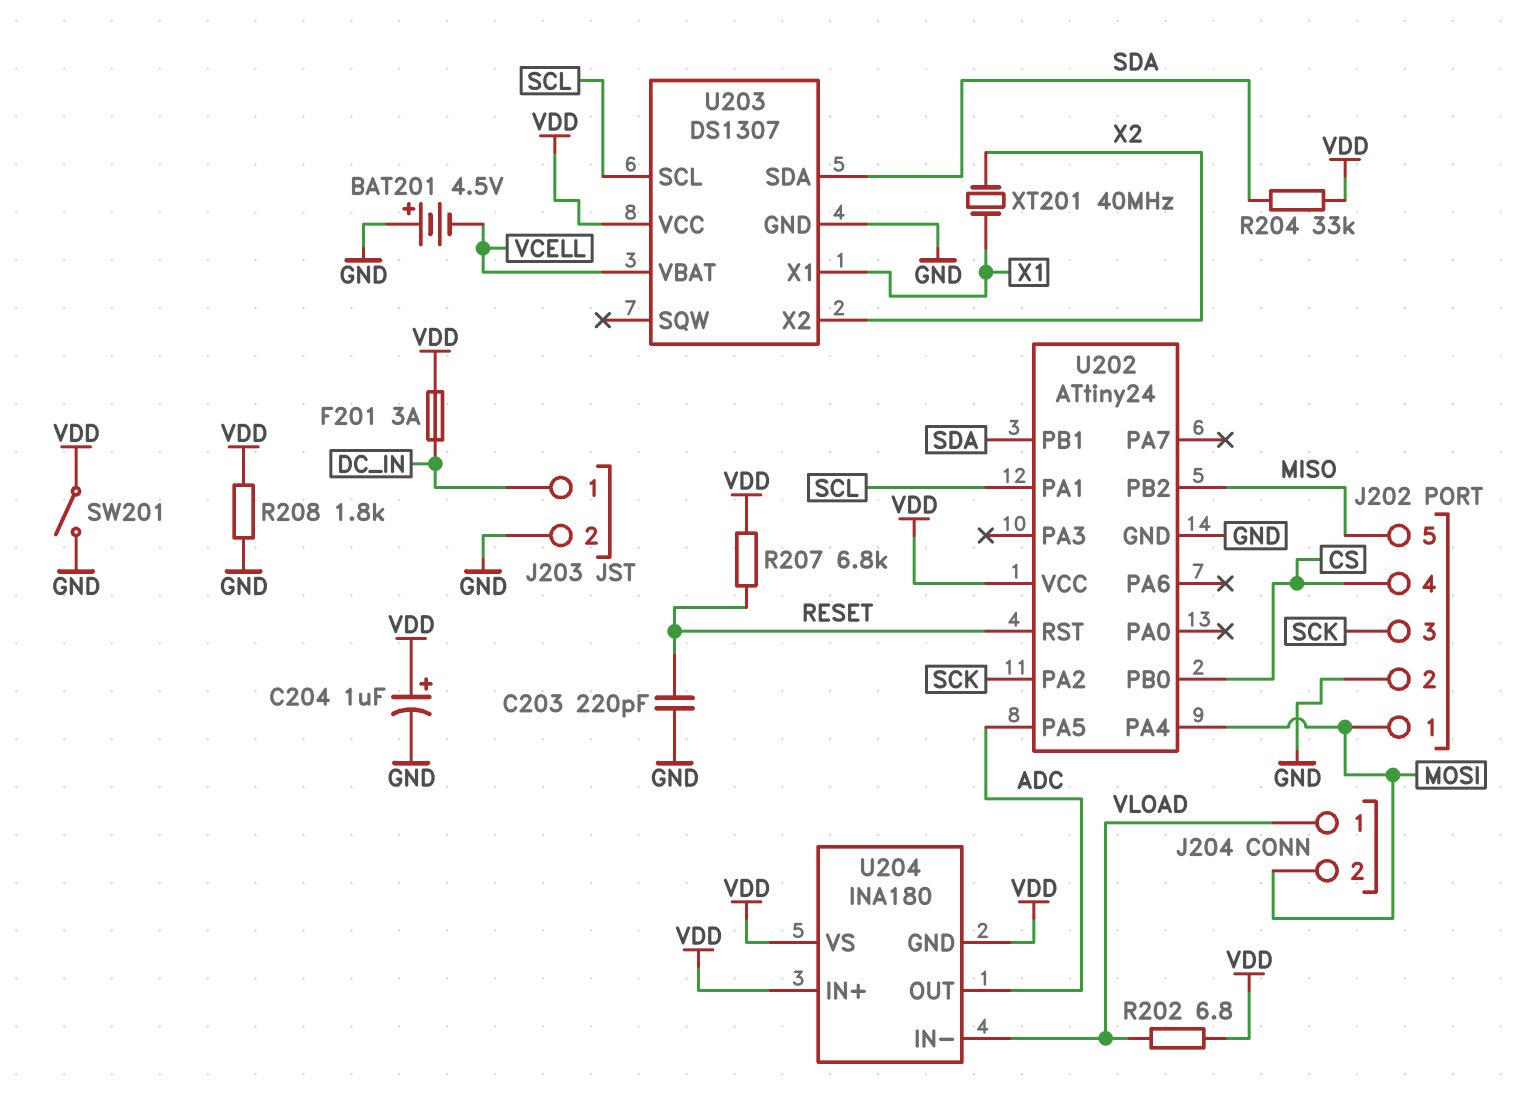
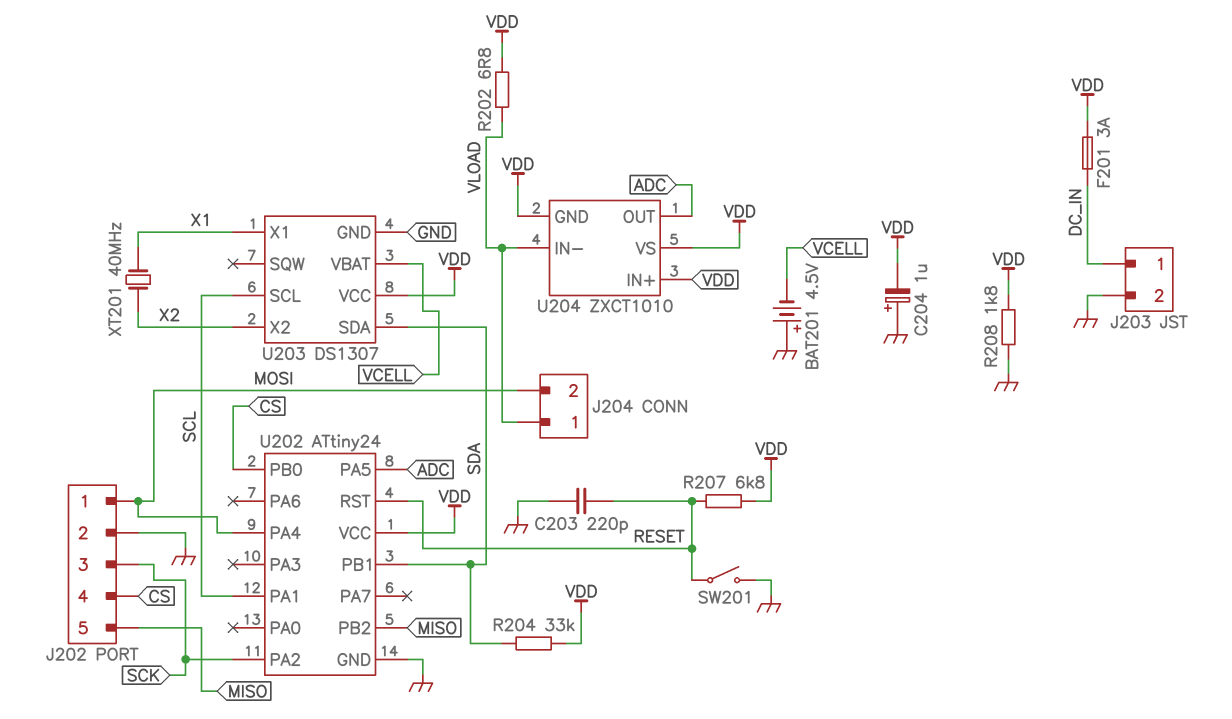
C204: 1uF (plus VDD, minus GND) -> 1uF (plus GND, minus VDD)
SW201: switch (GND, VDD) -> switch (GND, RESET)
U204: INA180 -> ZXCT1010

